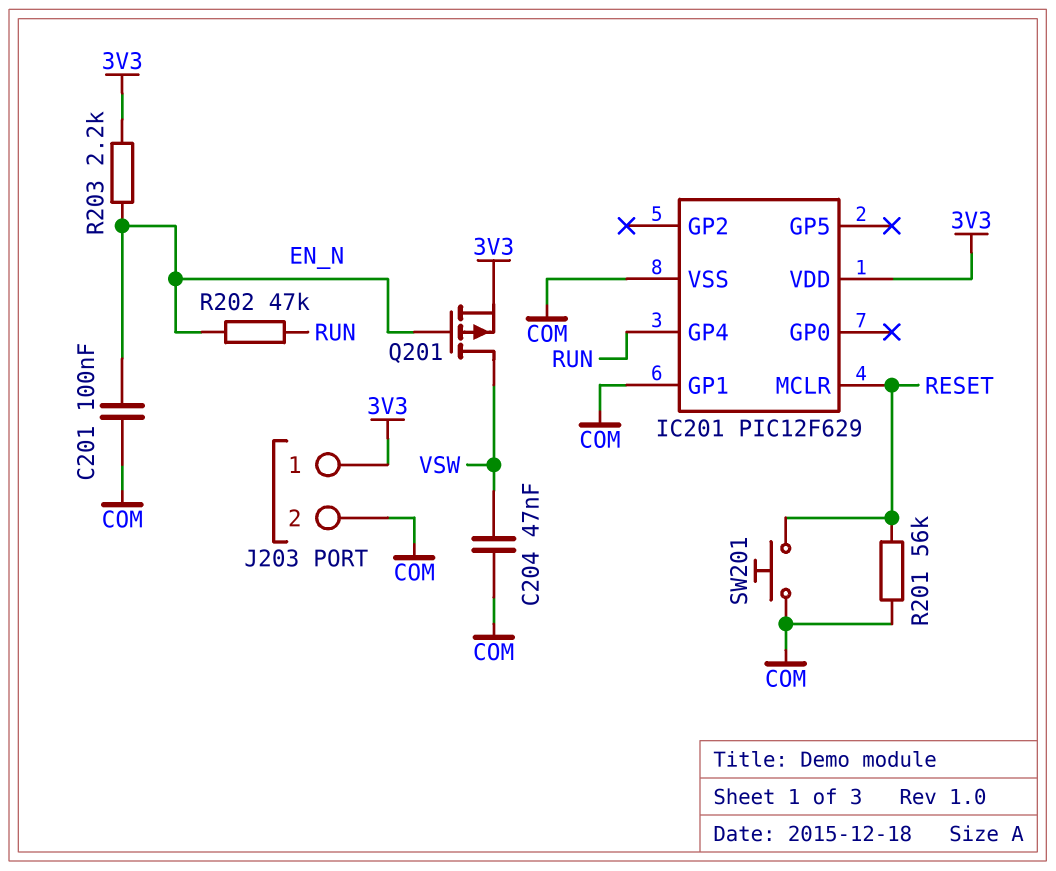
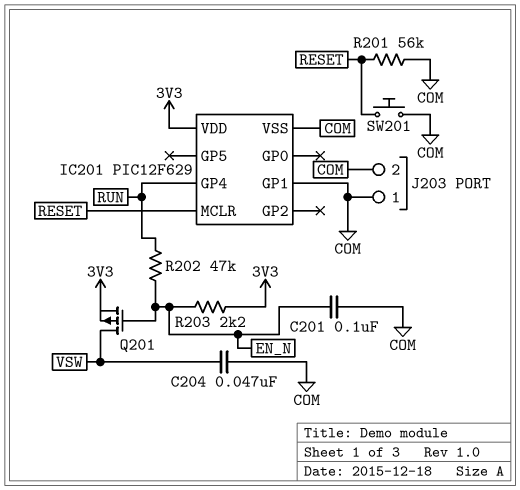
J203 pin 1: 3V3 -> COM

